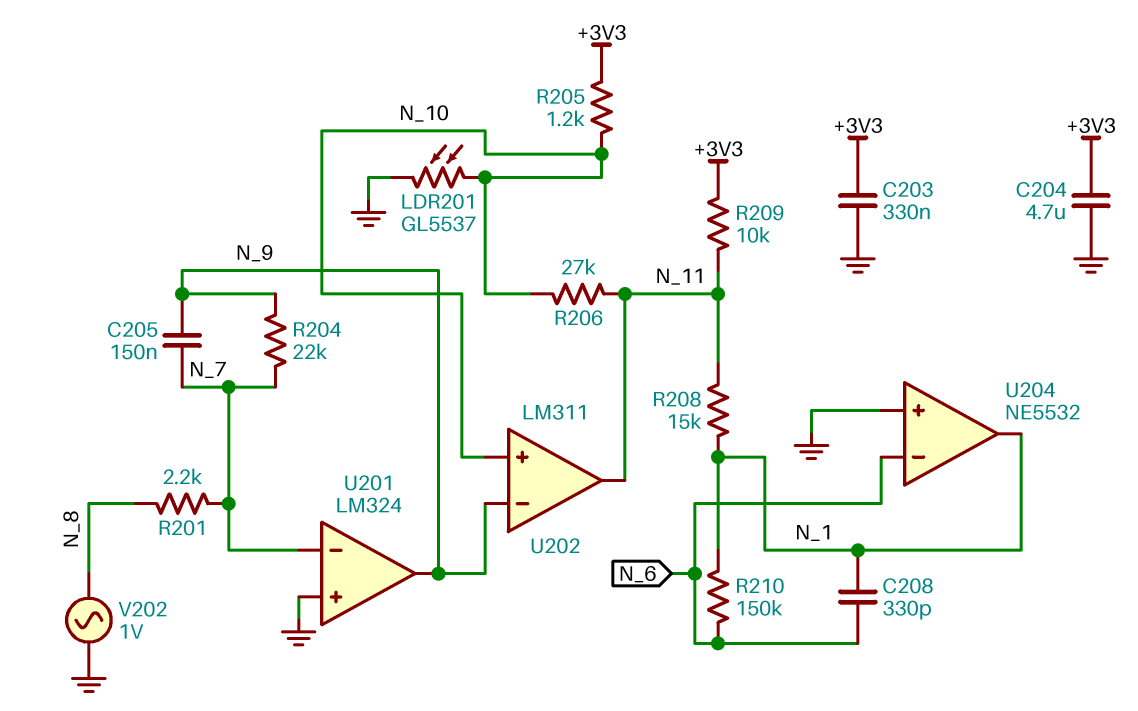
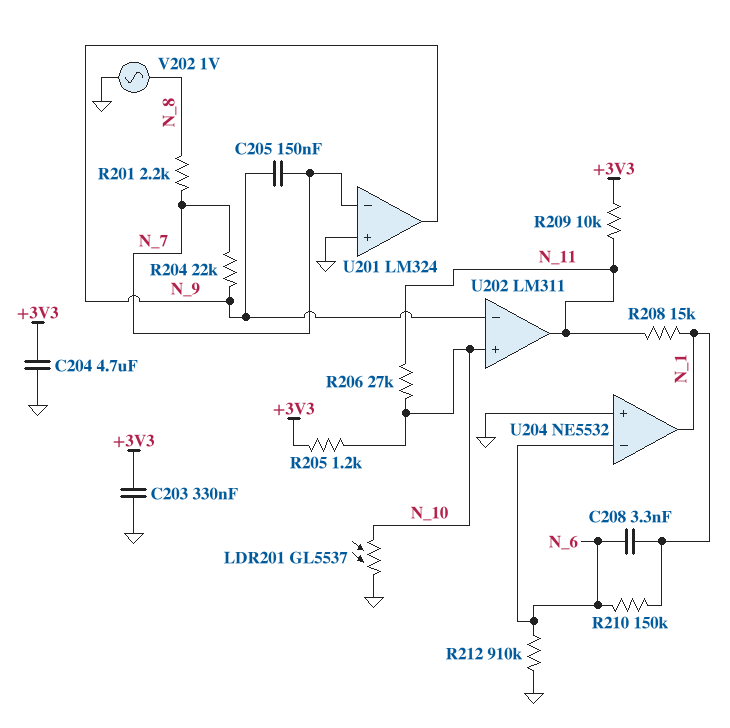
C208: 330pF (N_1, N_6) -> 3.3nF (N_1, N_6)
R212: none -> 910k (GND, N_6)

